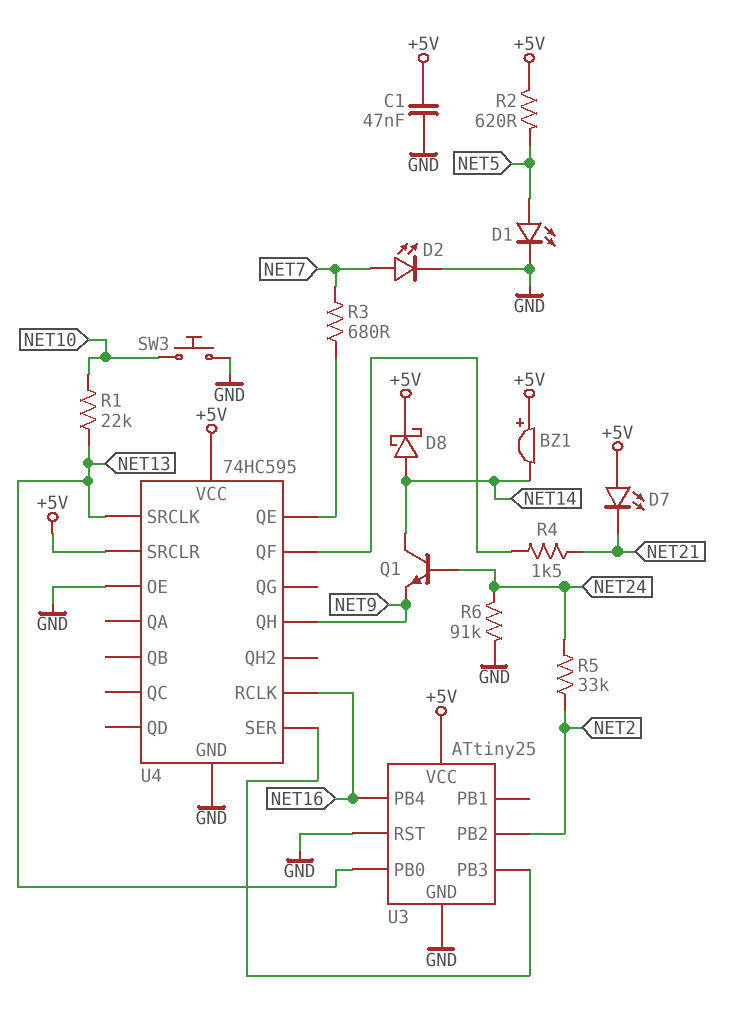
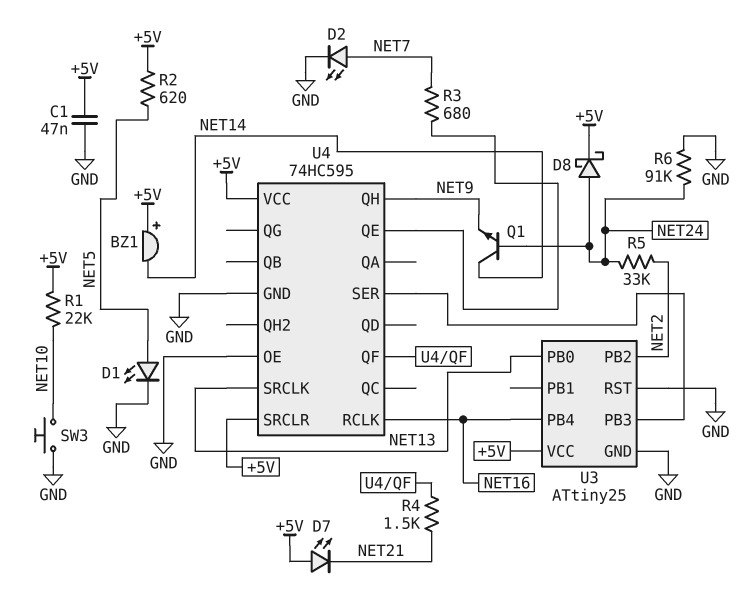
D8: schottky (A NET14, K +5V) -> schottky (A NET24, K +5V)
R1: 22k (NET10, NET13) -> 22k (+5V, NET10)

